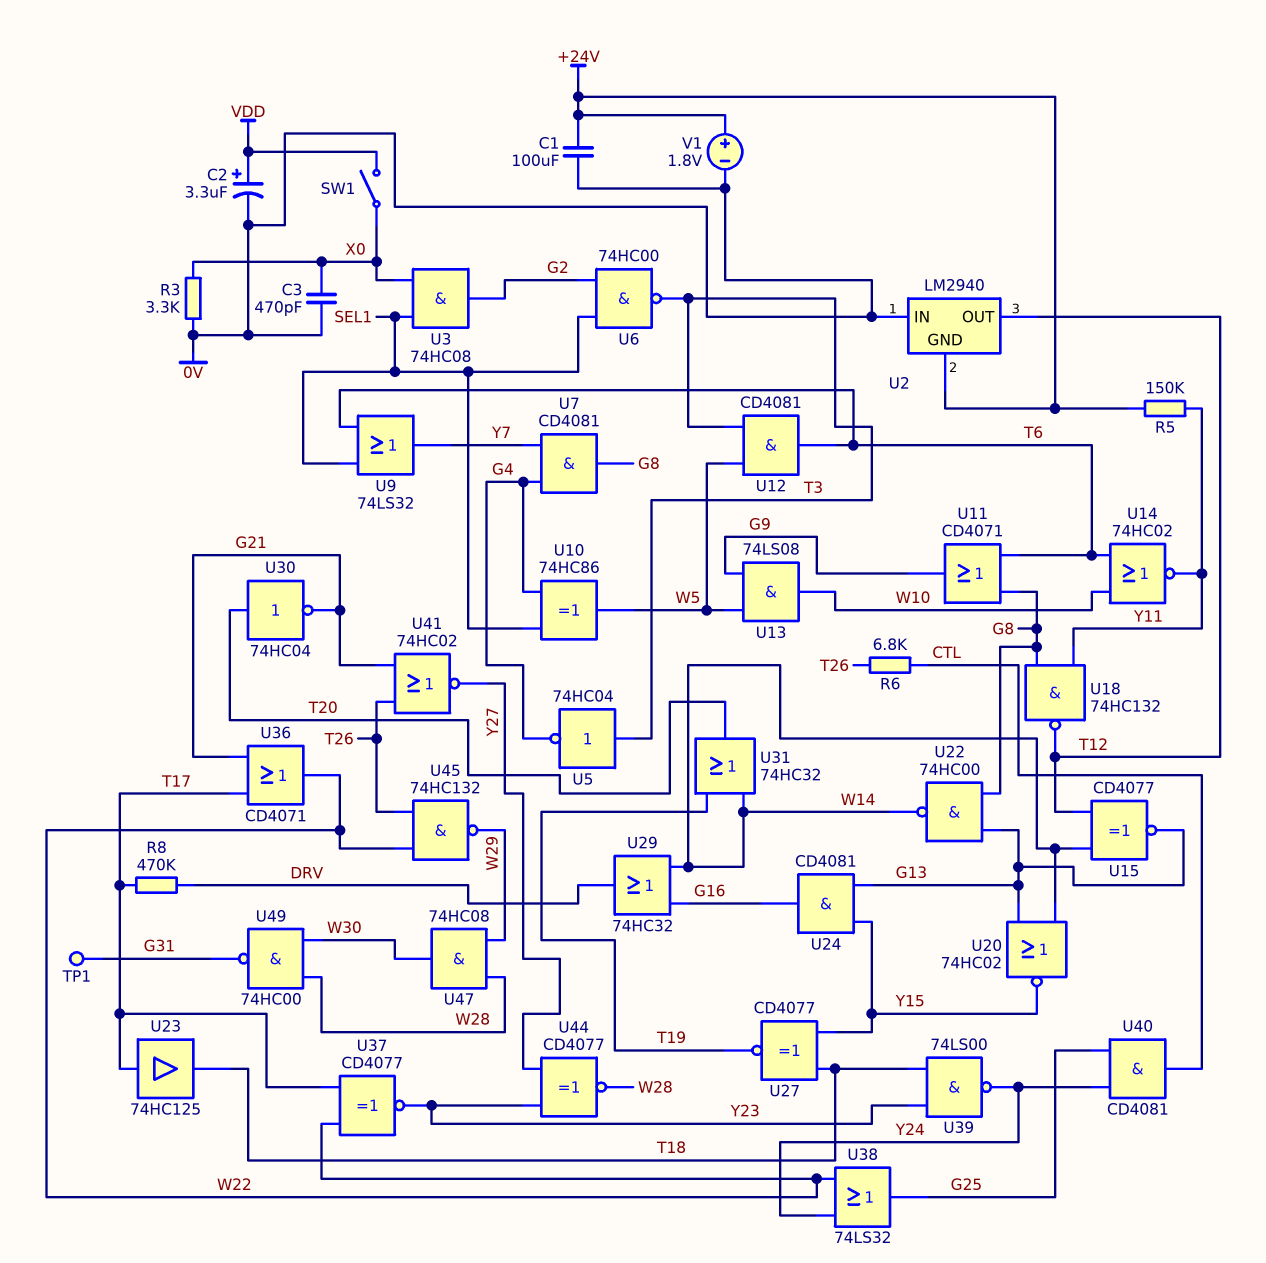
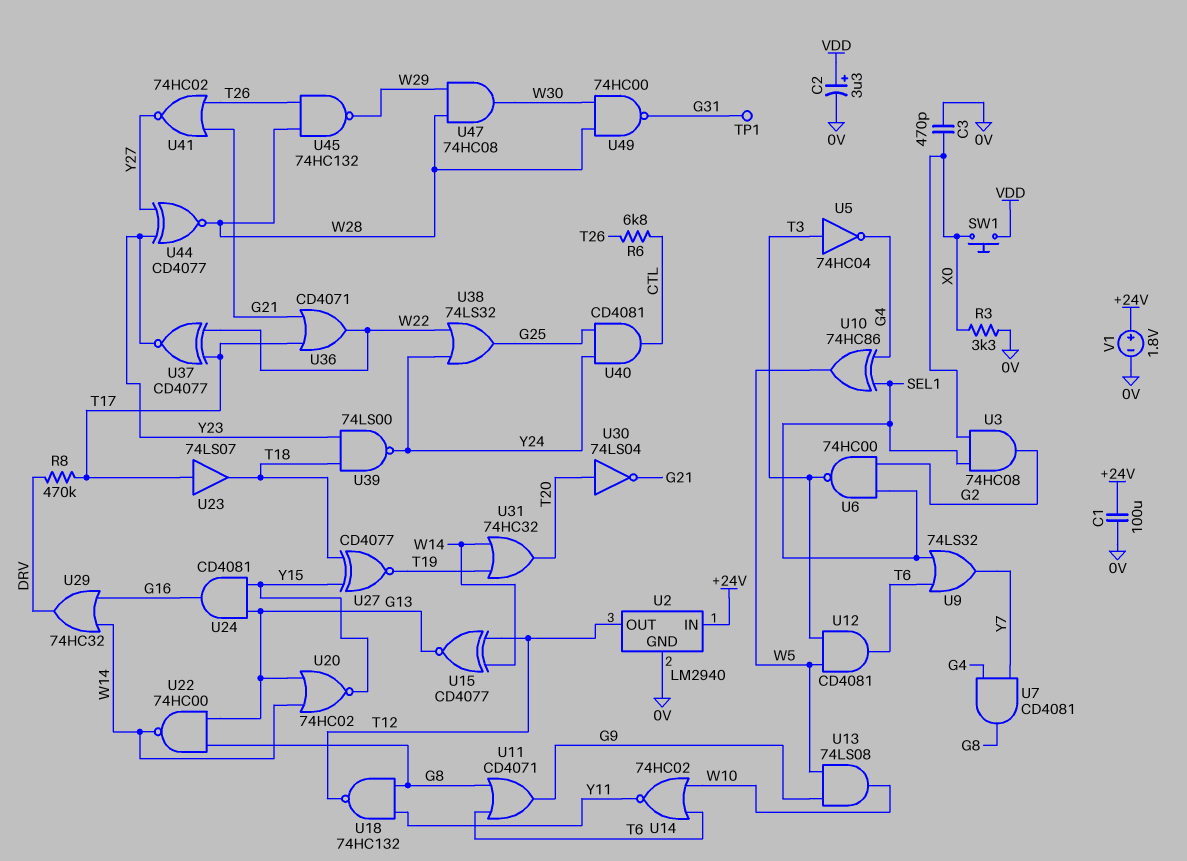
R5: 150k (+24V, Y11) -> none
SW1: switch (VDD, X0) -> button (VDD, X0)
U2 pin GND: +24V -> 0V
U2 pin IN: 0V -> +24V
U23: buffer 74HC125 (in T17, out T18) -> buffer 74LS07 (in T17, out T18)
U30: NOT 74HC04 (in T20, out G21) -> NOT 74LS04 (in T20, out G21)
U45: NAND 74HC132 (in T26, in W22, out W29) -> NAND 74HC132 (in T26, in W28, out W29)

